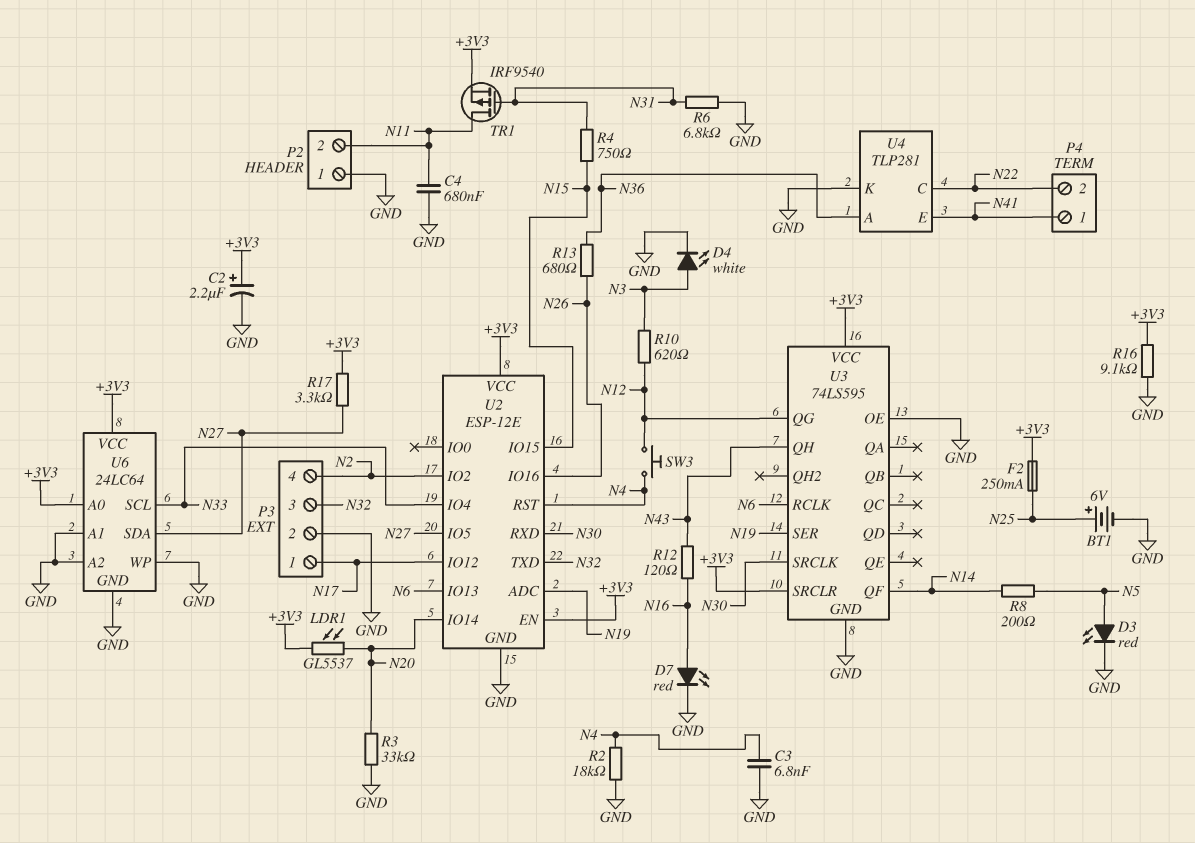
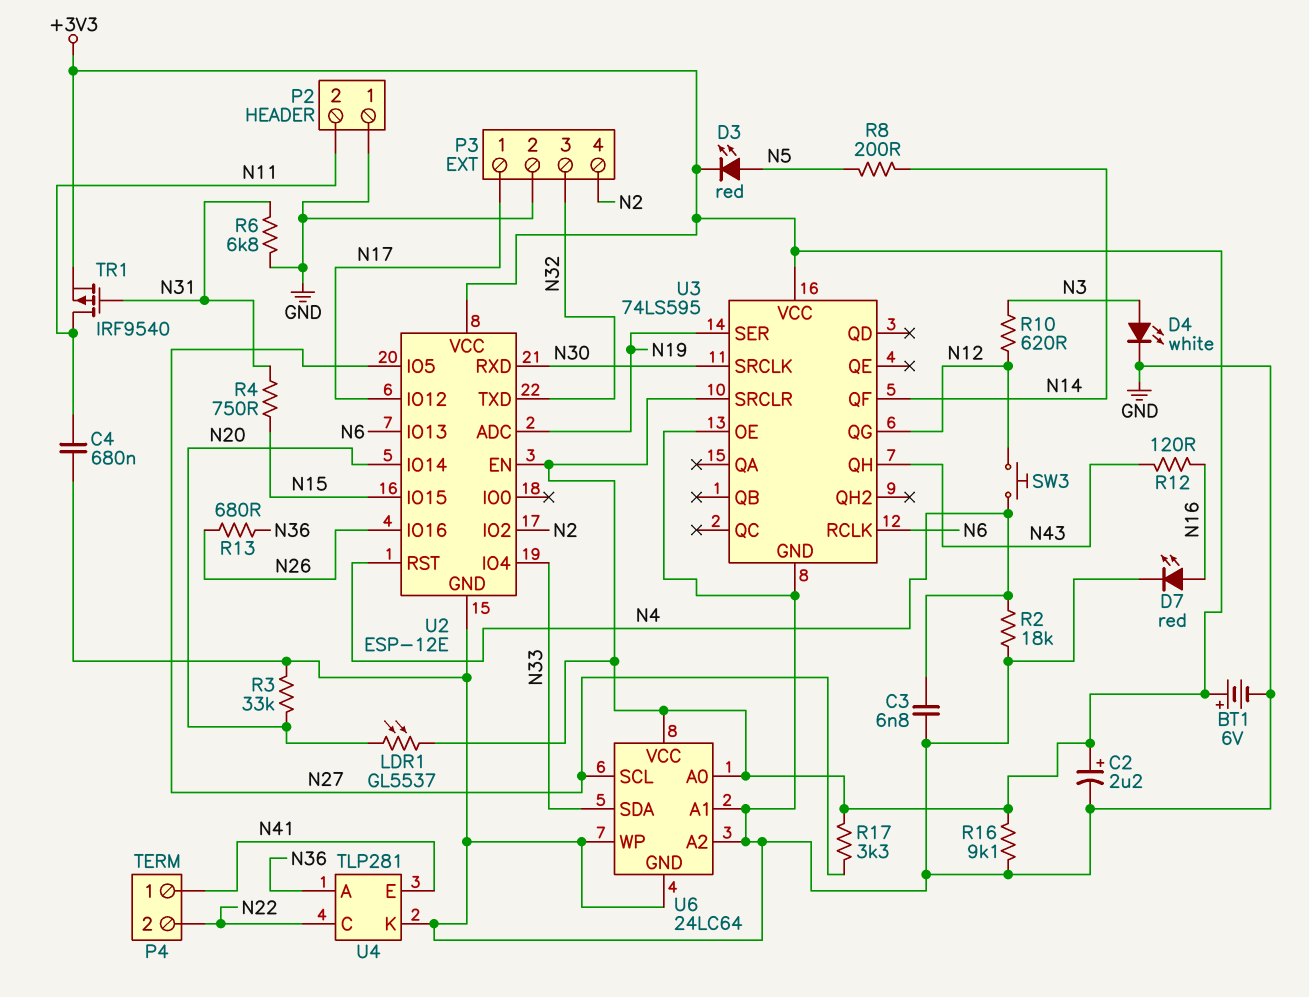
BT1: 6V (plus N25, minus GND) -> 6V (plus +3V3, minus GND)
D3: LED red (A N5, K GND) -> LED red (A N5, K +3V3)
F2: 250mA (+3V3, N25) -> none
U6 pin SCL: N33 -> N27
U6 pin SDA: N27 -> N33

